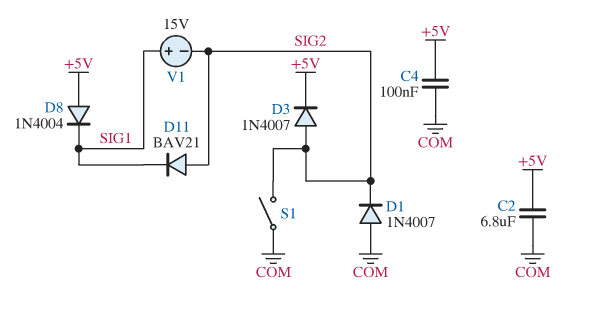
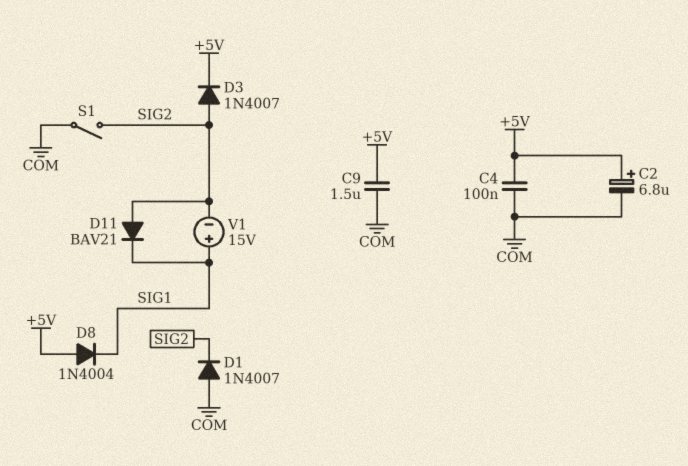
C2: 6.8uF (+5V, COM) -> 6.8uF (plus +5V, minus COM)
C9: none -> 1.5uF (+5V, COM)

